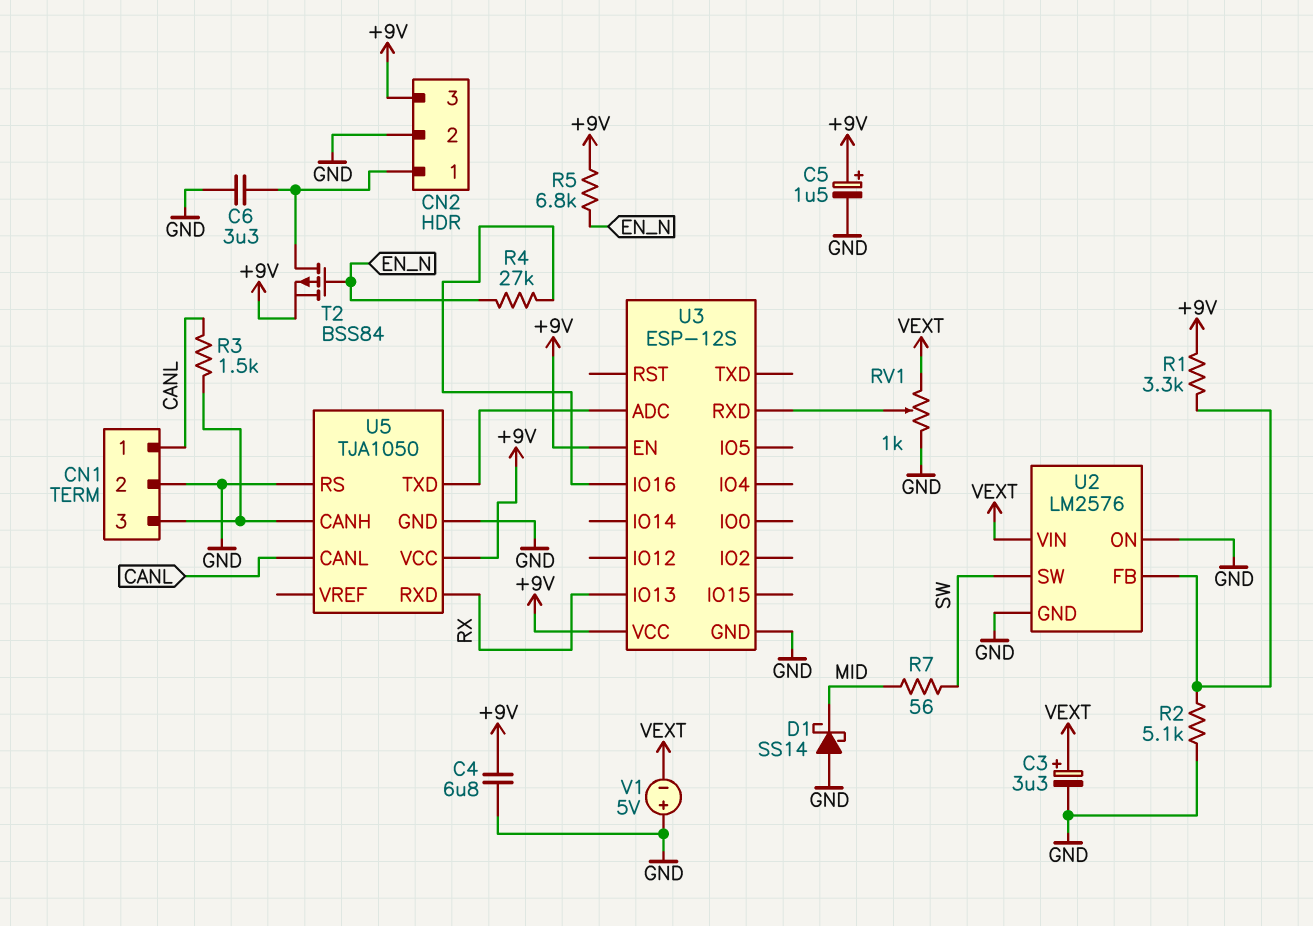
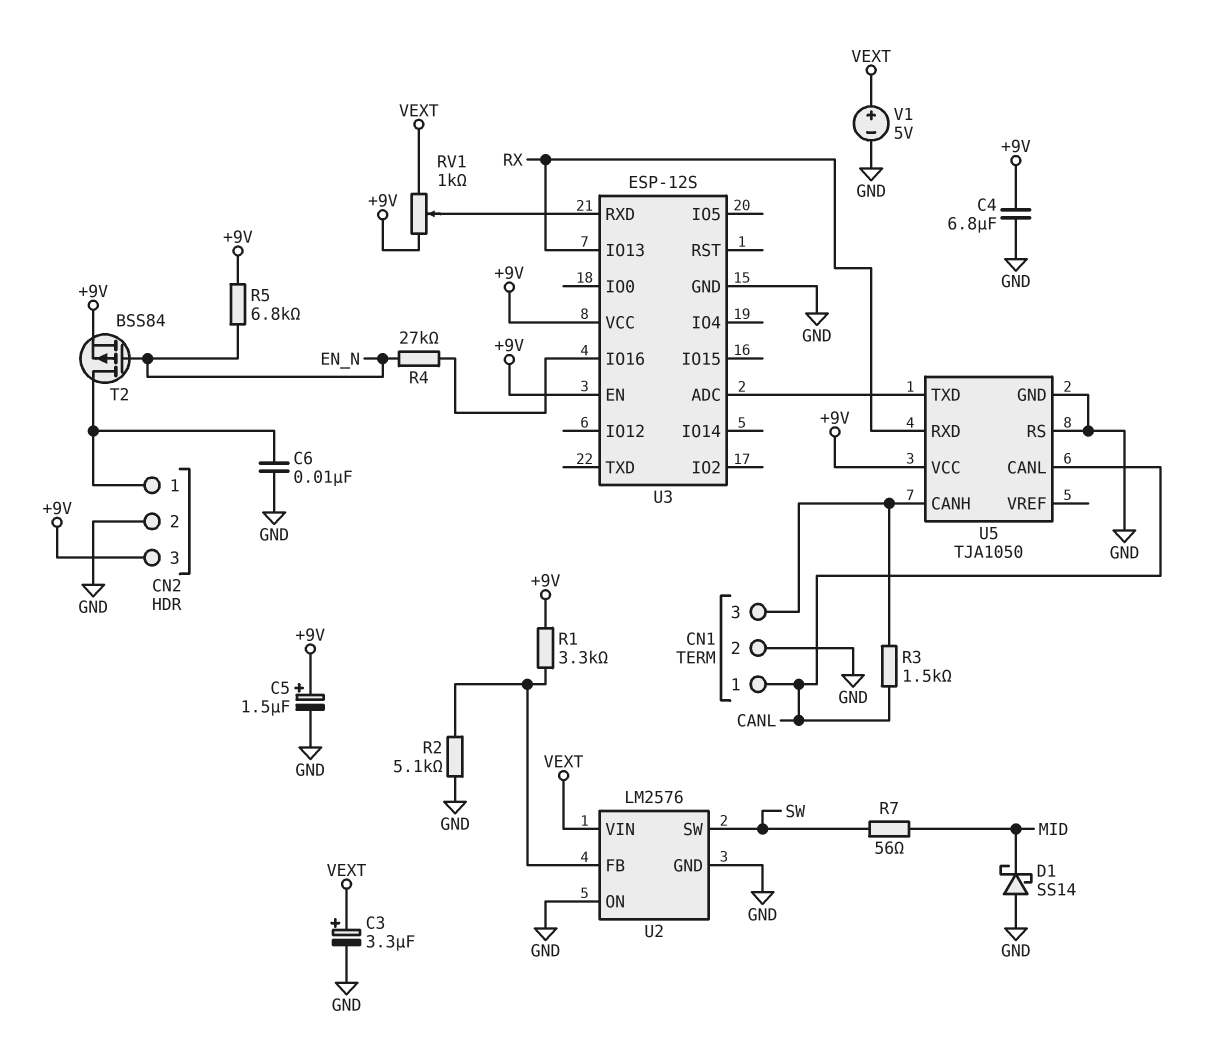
C6: 3.3uF (CN2/1, GND) -> 10nF (CN2/1, GND)
RV1: 1k (GND, VEXT, wiper U3/RXD) -> 1k (+9V, VEXT, wiper U3/RXD)
V1: 5V (plus GND, minus VEXT) -> 5V (plus VEXT, minus GND)

